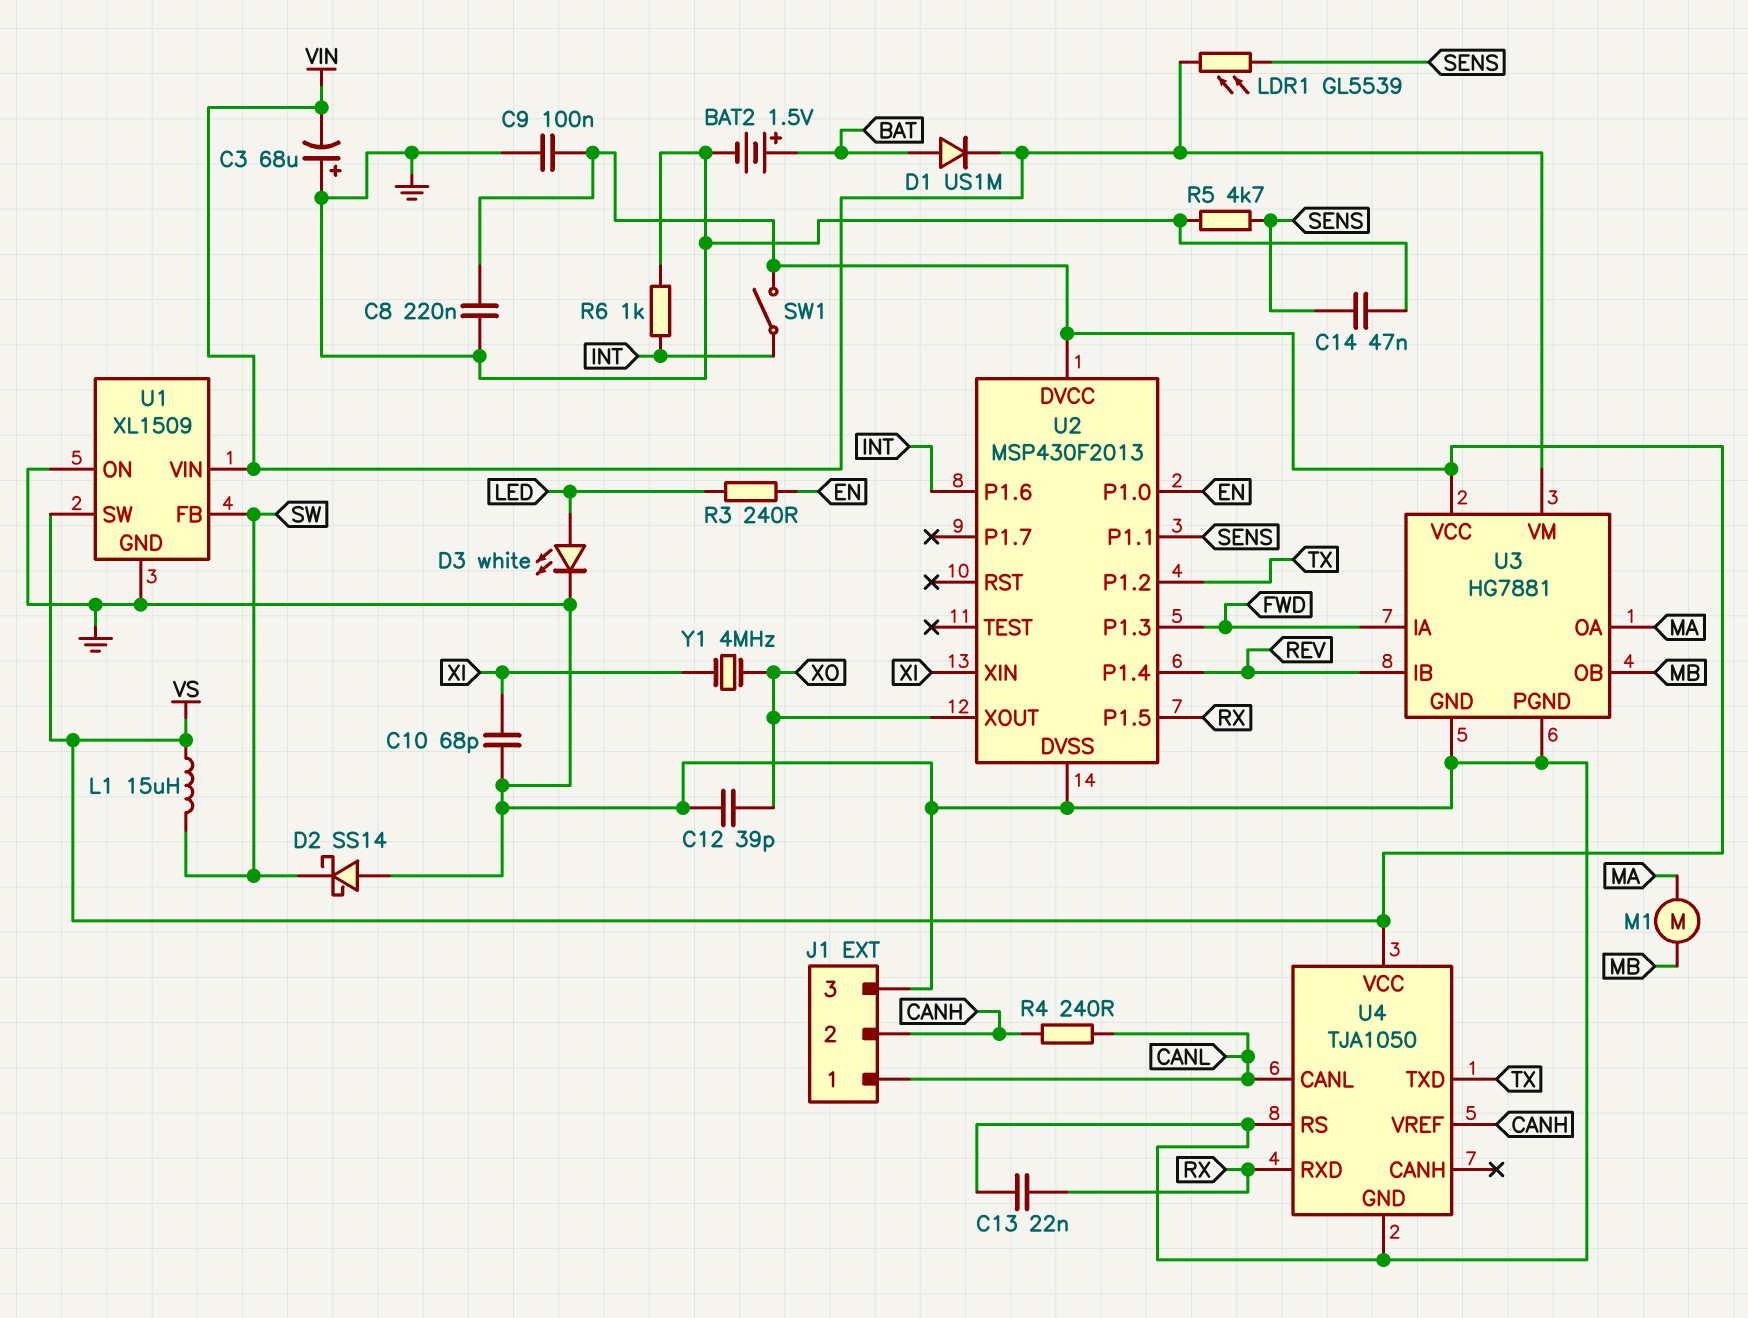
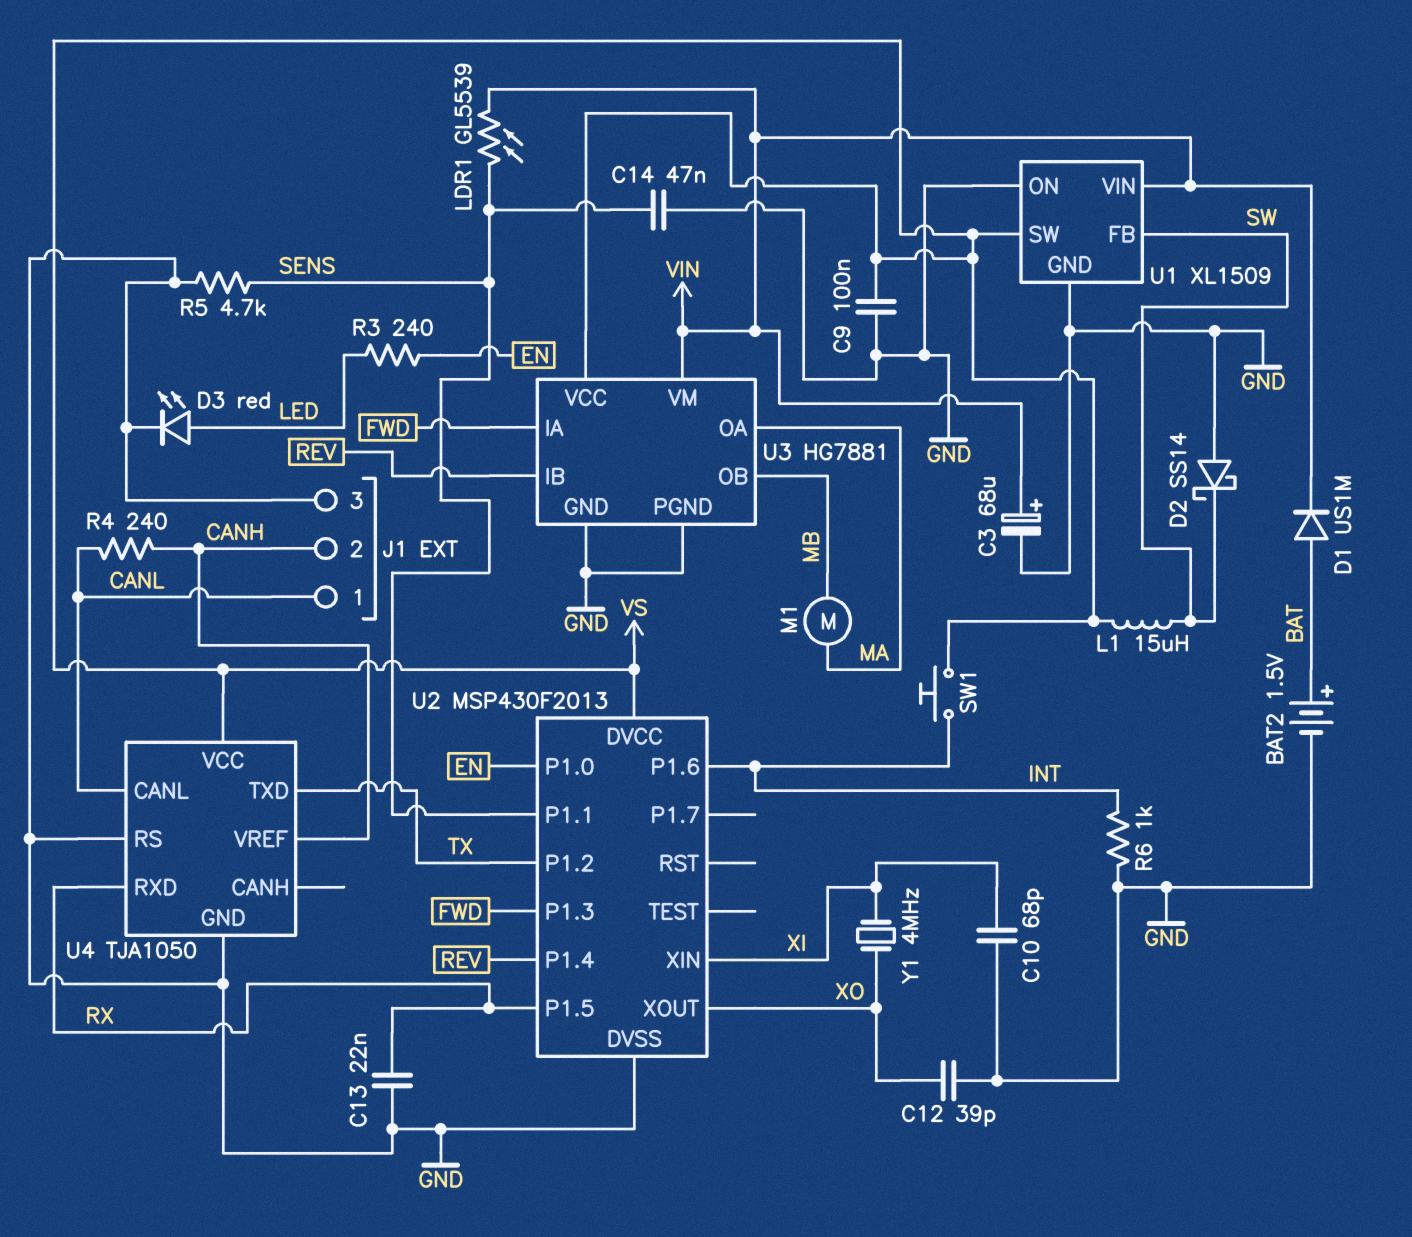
C3: 68uF (plus GND, minus VIN) -> 68uF (plus VIN, minus GND)
C8: 220nF (GND, VS) -> none
D3: LED white (A LED, K GND) -> LED red (A LED, K GND)
SW1: switch (INT, VS) -> button (INT, VS)

